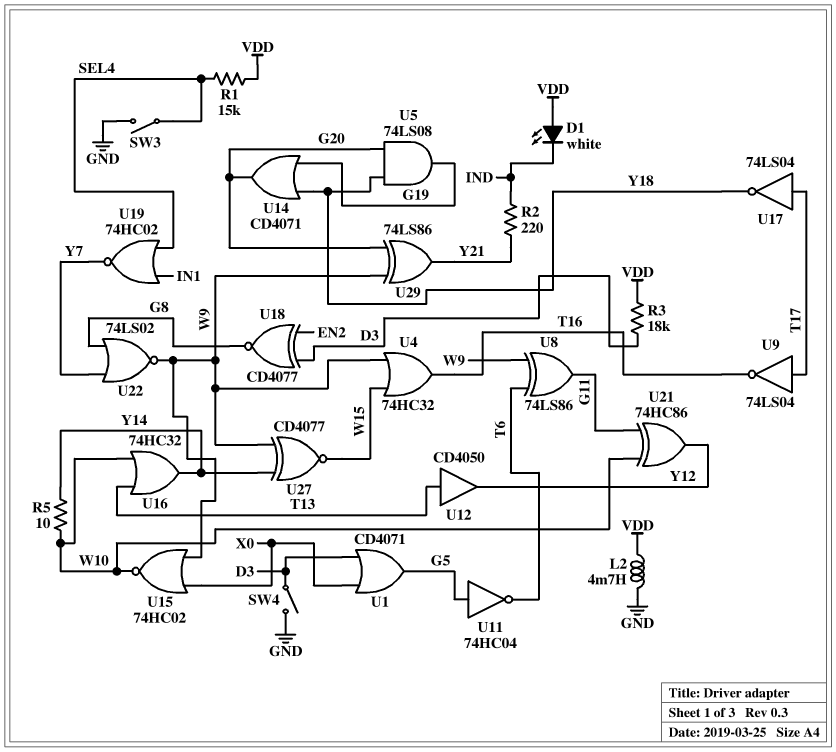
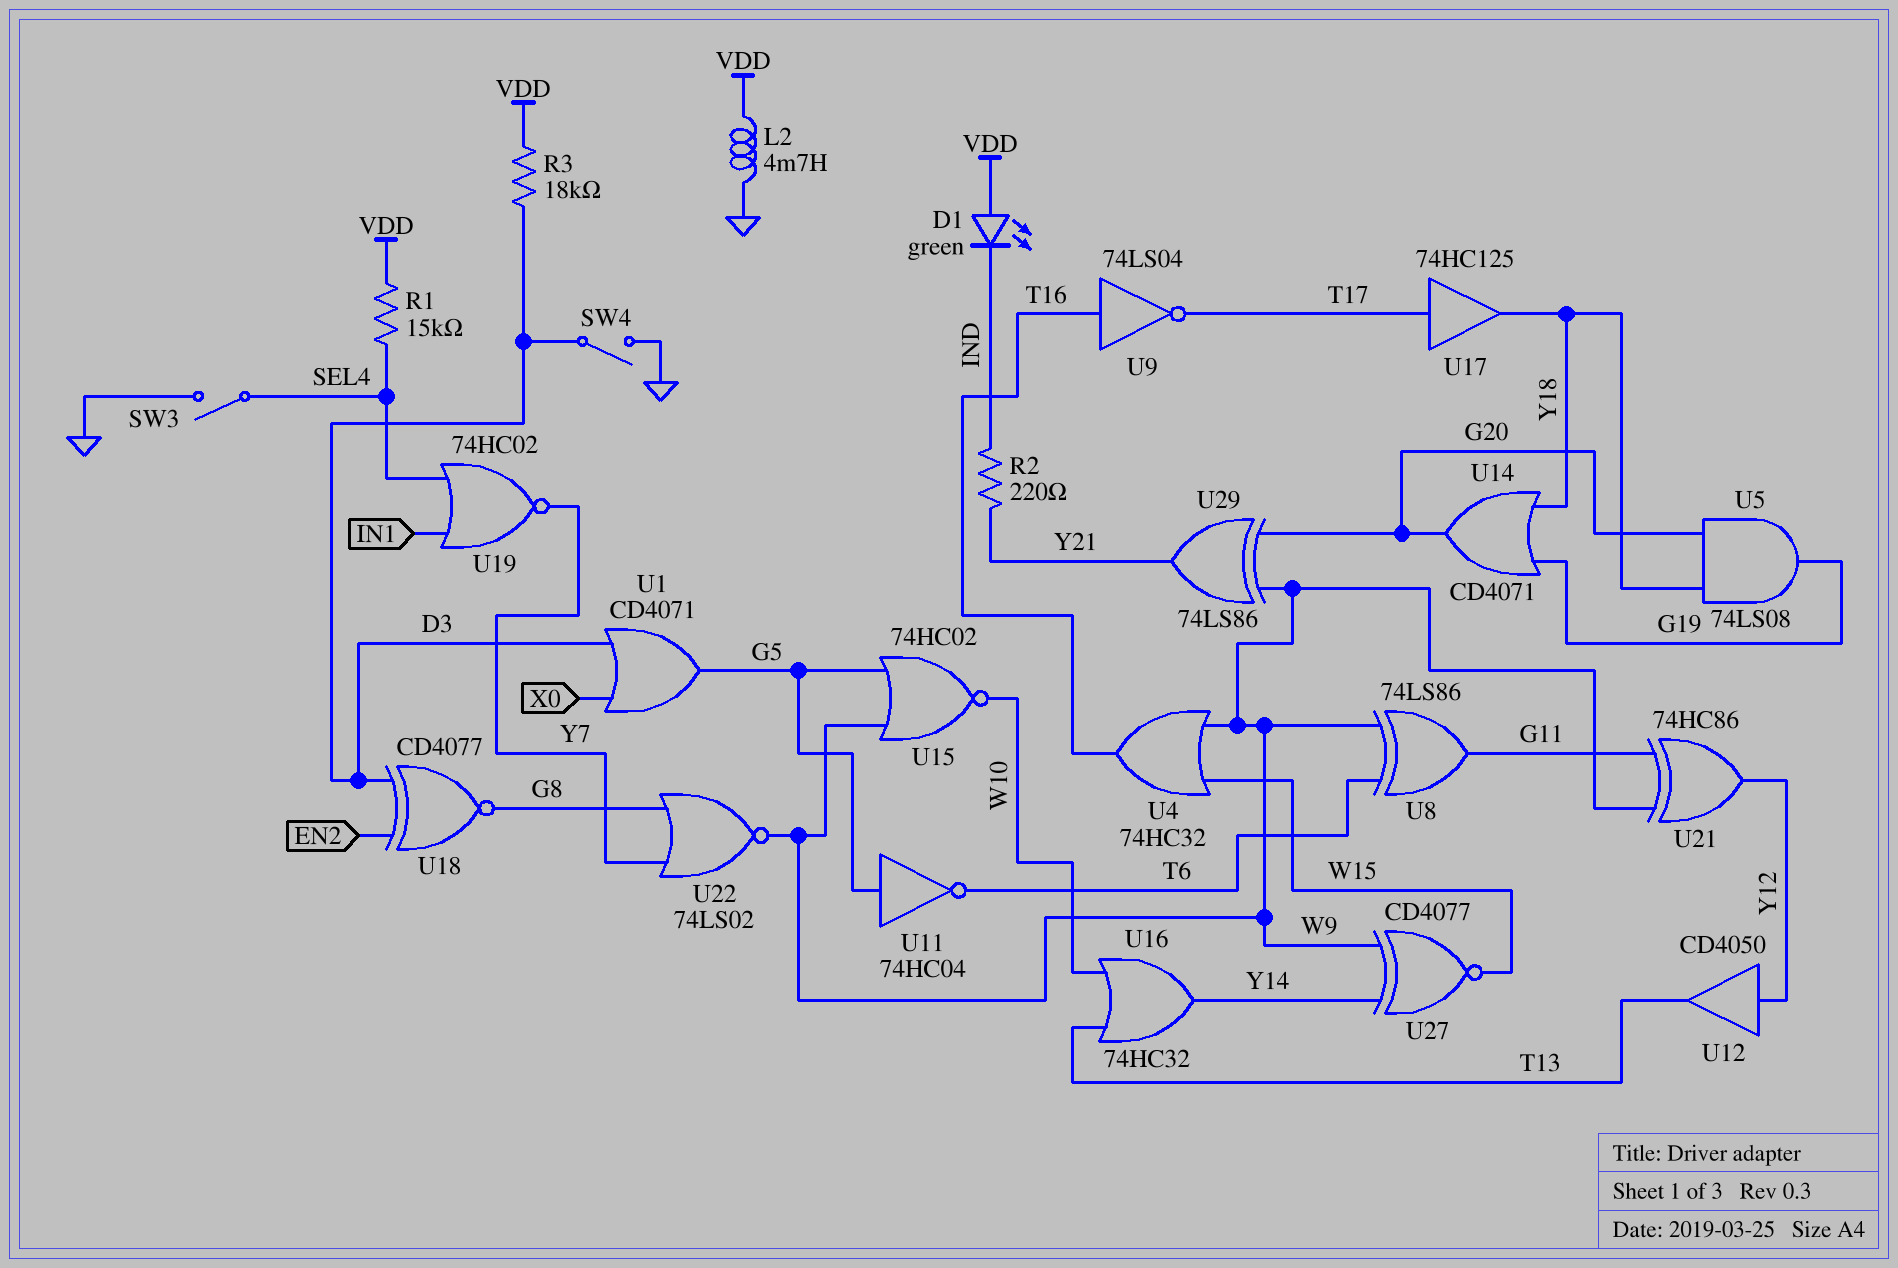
D1: LED white (A VDD, K IND) -> LED green (A VDD, K IND)
R5: 10 (W10, Y14) -> none
U9: NOT 74LS04 (in T17, out T16) -> NOT 74LS04 (in T16, out T17)
U12: buffer CD4050 (in T13, out Y12) -> buffer CD4050 (in Y12, out T13)
U15: NOR 74HC02 (in W9, in X0, out W10) -> NOR 74HC02 (in G5, in W9, out W10)
U17: NOT 74LS04 (in T17, out Y18) -> buffer 74HC125 (in T17, out Y18)
U21: XOR 74HC86 (in G11, in W10, out Y12) -> XOR 74HC86 (in G11, in W9, out Y12)

